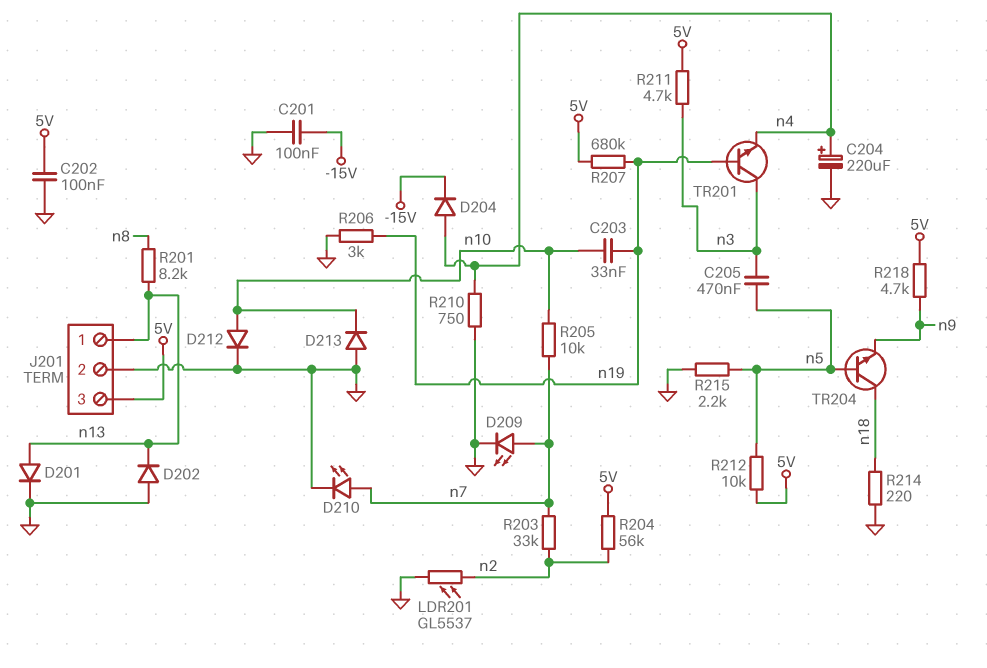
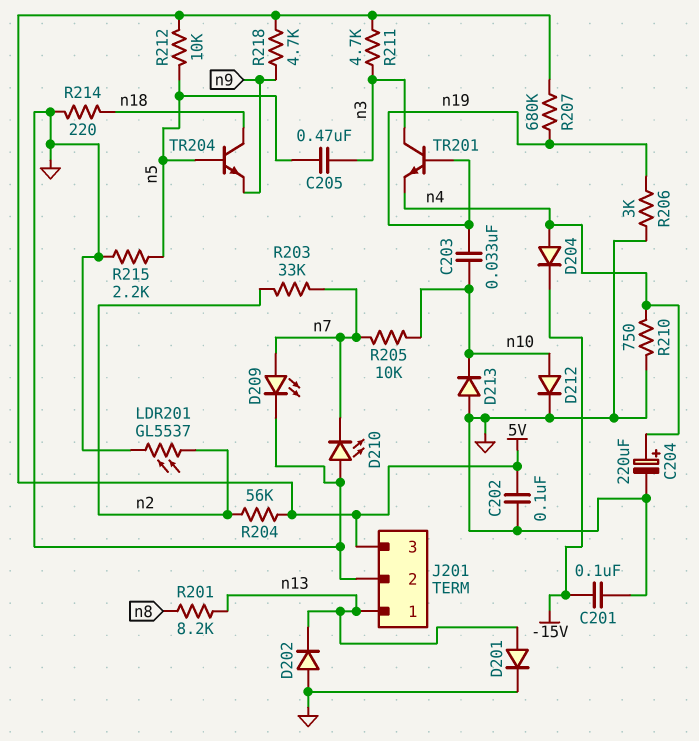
D210: LED (A n7, K GND) -> LED (A GND, K n7)

